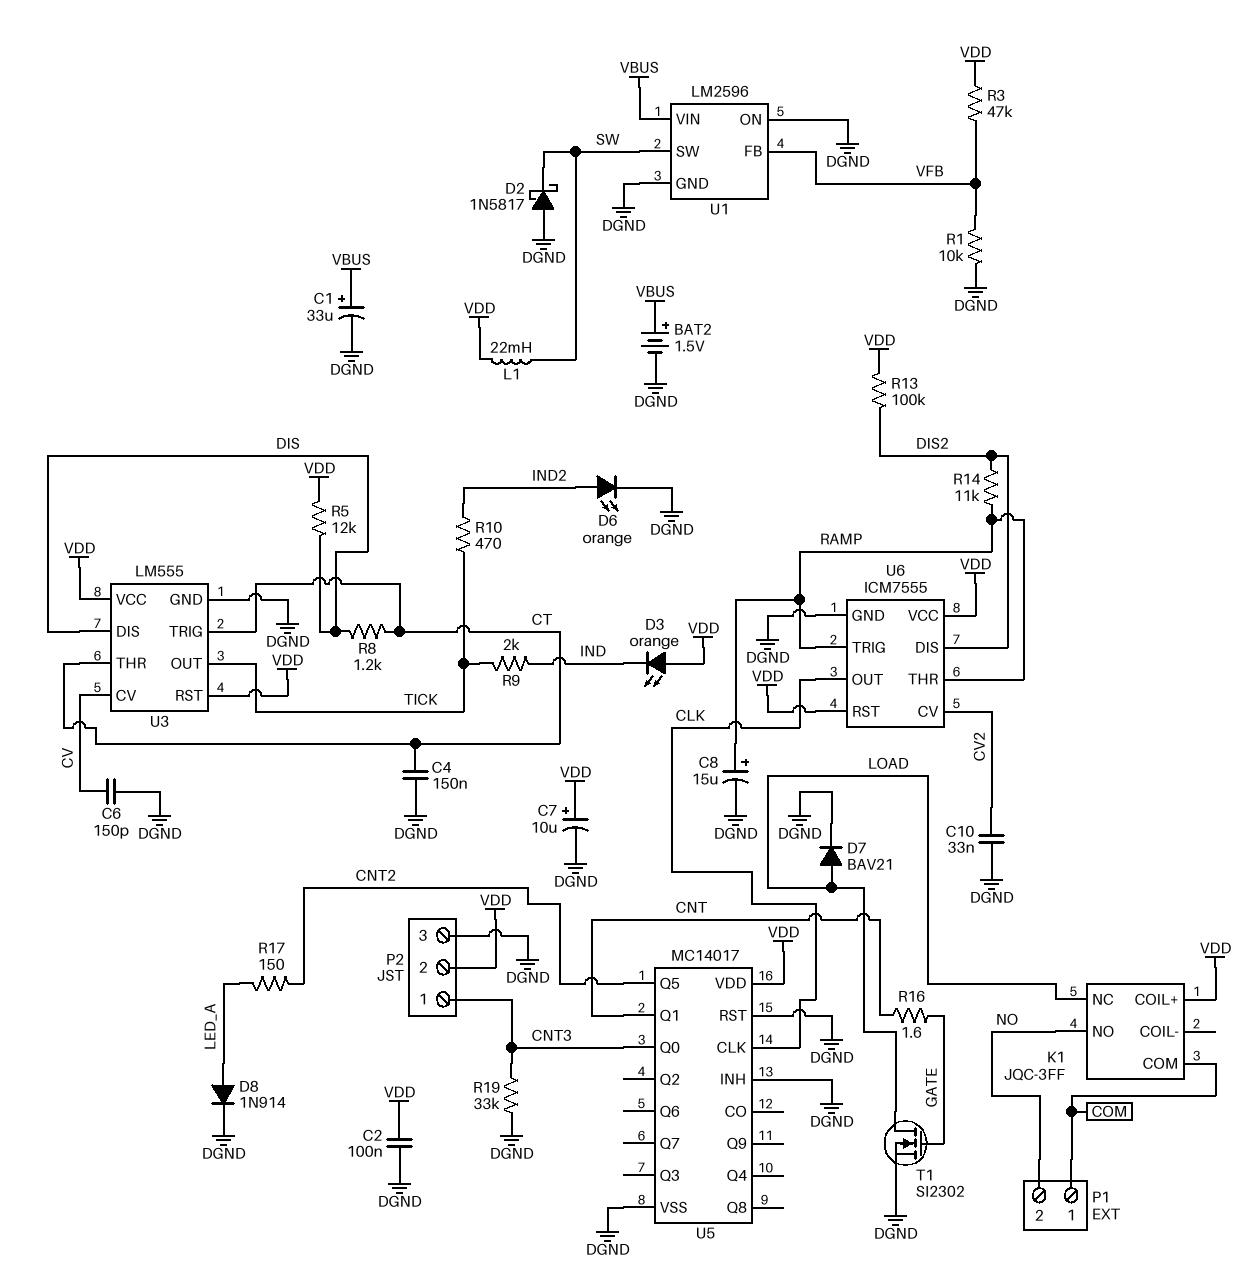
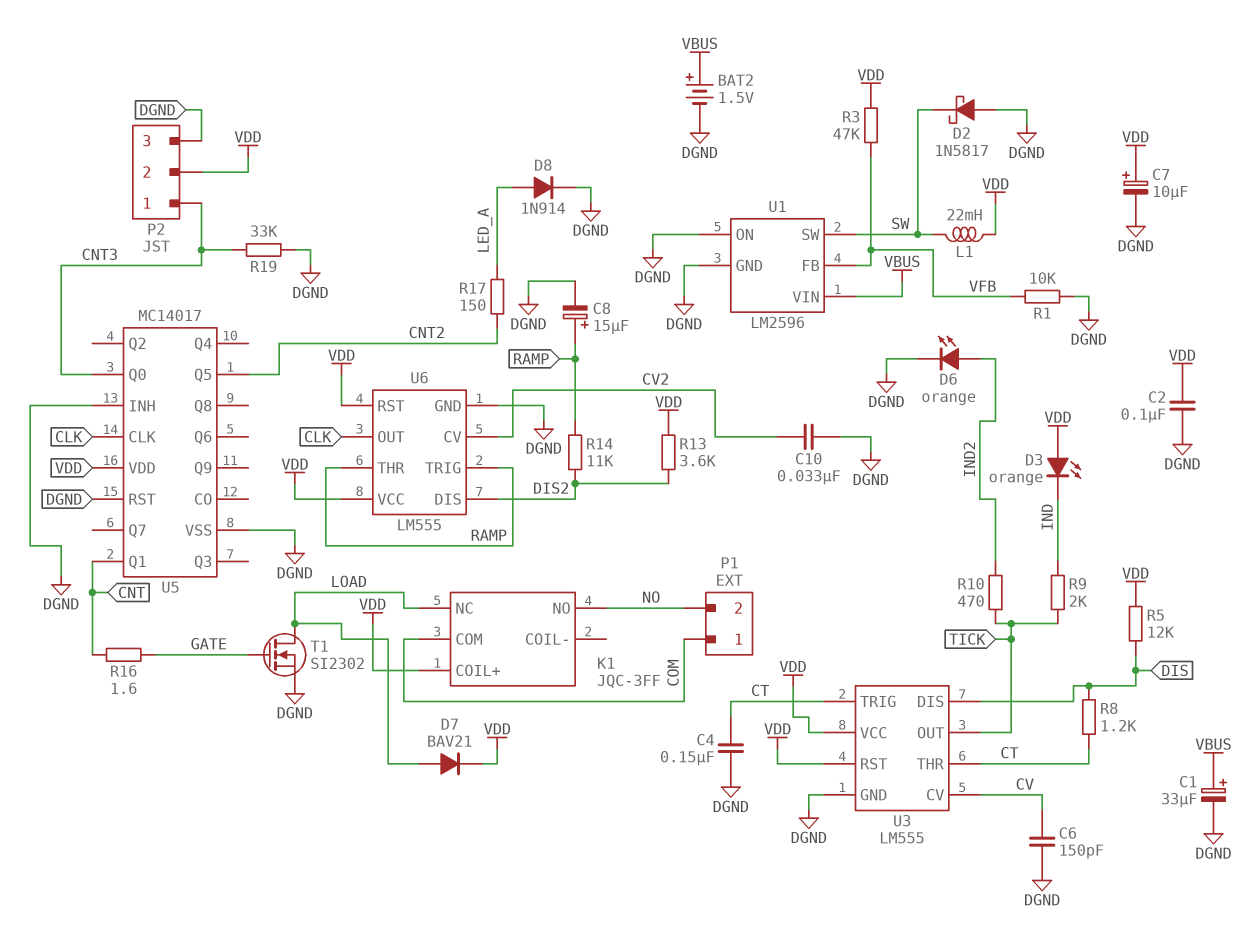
D7: diode BAV21 (A LOAD, K DGND) -> diode BAV21 (A LOAD, K VDD)
R13: 100k (DIS2, VDD) -> 3.6k (DIS2, VDD)
U6: ICM7555 -> LM555

